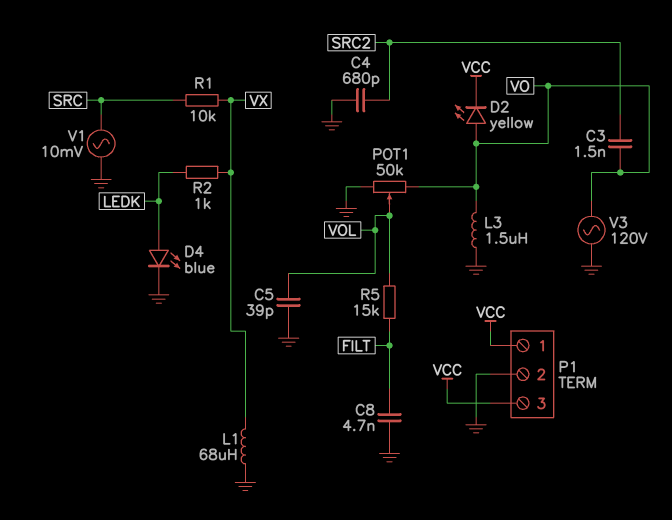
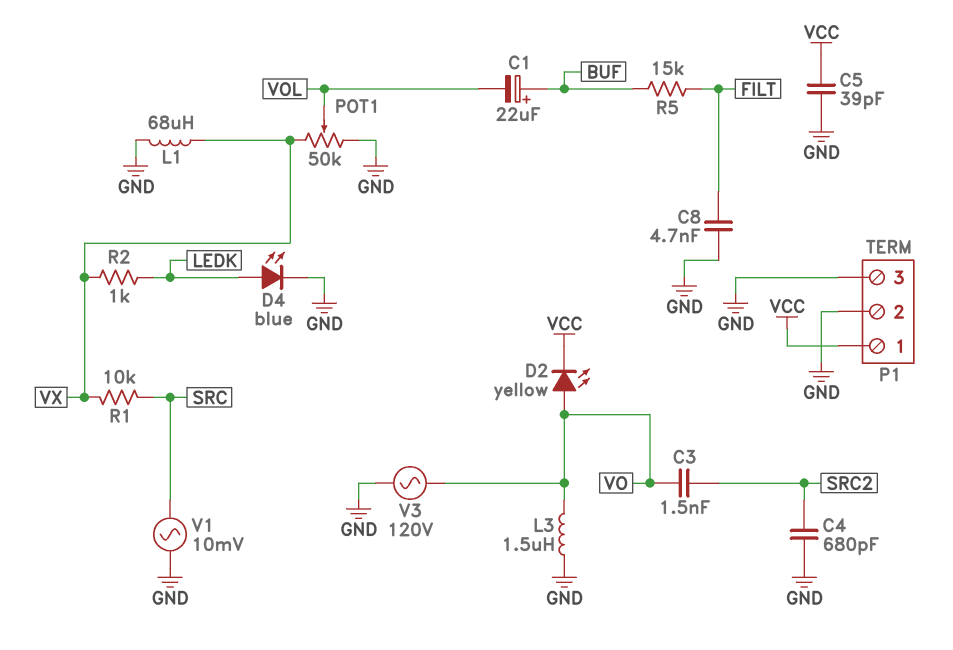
C1: none -> 22uF (plus BUF, minus VOL)
C5: 39pF (GND, VOL) -> 39pF (GND, VCC)
P1 pin 3: VCC -> GND
POT1: 50k (GND, VO, wiper VOL) -> 50k (GND, VX, wiper VOL)
R5: 15k (FILT, VOL) -> 15k (BUF, FILT)

